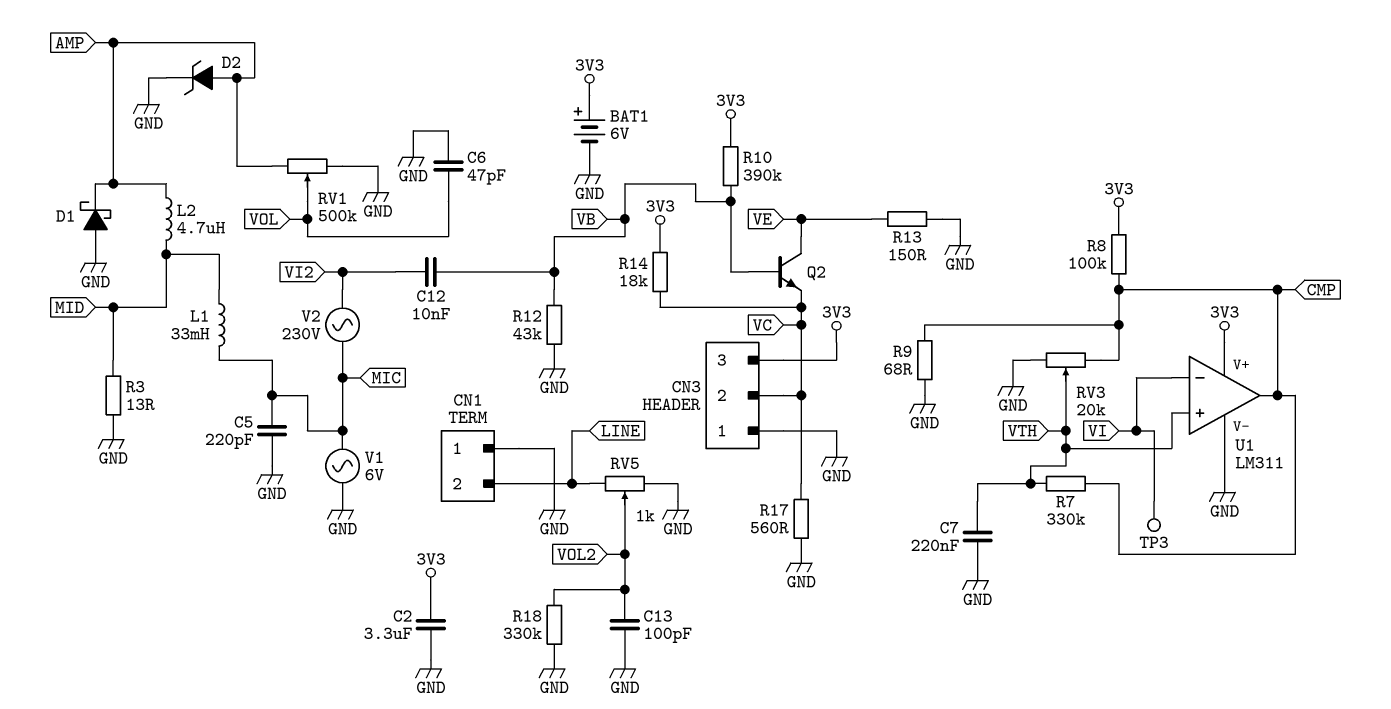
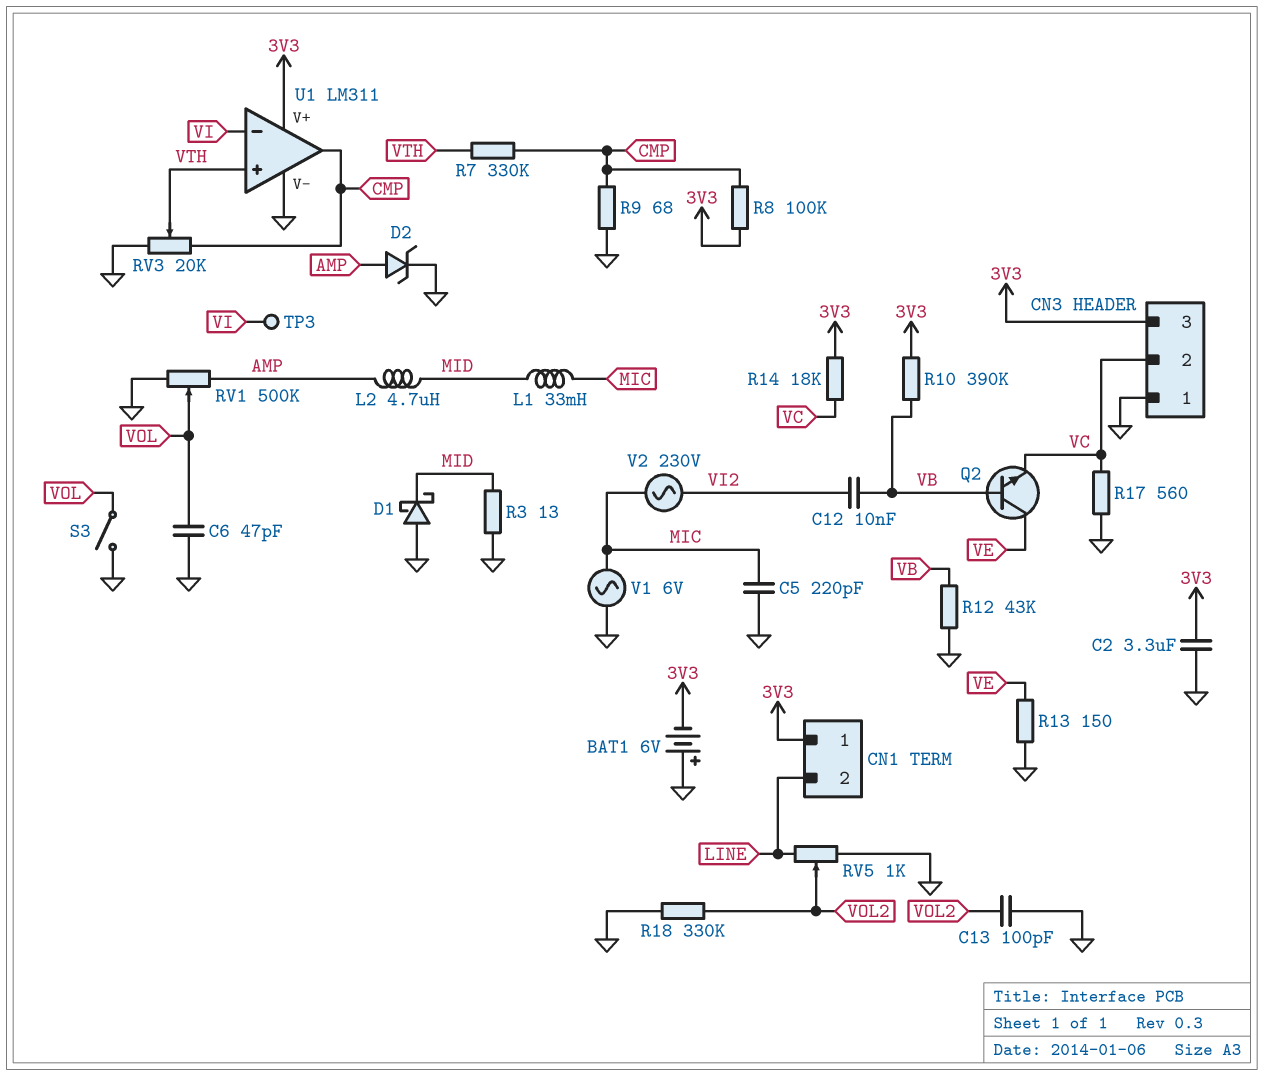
BAT1: 6V (plus 3V3, minus GND) -> 6V (plus GND, minus 3V3)
C7: 220nF (GND, VTH) -> none
CN1 pin 1: GND -> 3V3
D1: schottky (A GND, K AMP) -> schottky (A GND, K MID)
S3: none -> switch (GND, VOL)

